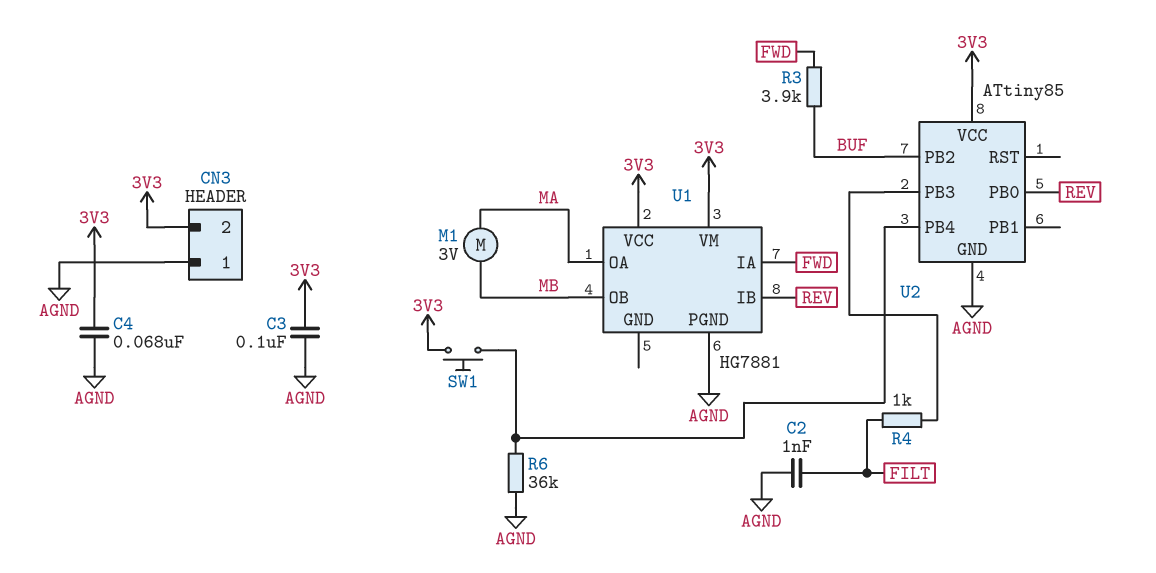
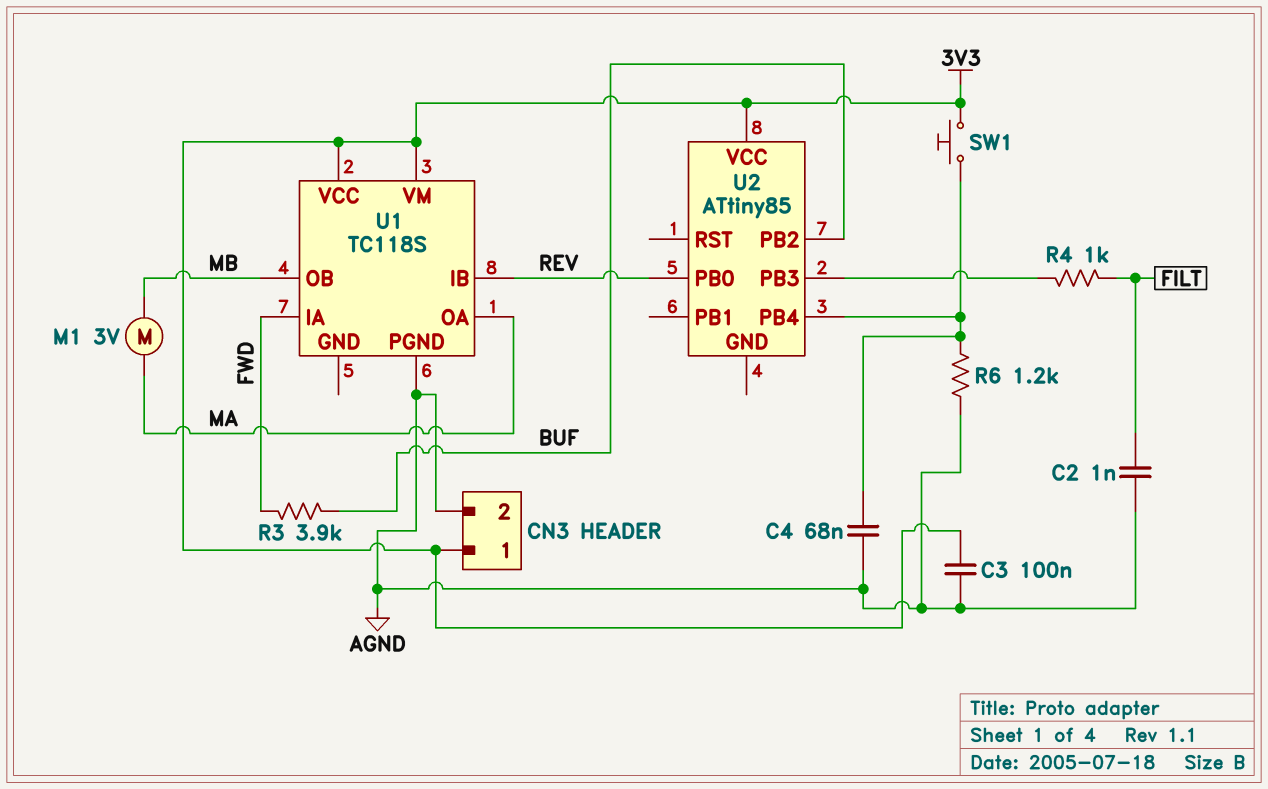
C4: 68nF (3V3, AGND) -> 68nF (AGND, U2/PB4)
CN3 pin 1: AGND -> 3V3
CN3 pin 2: 3V3 -> AGND
R6: 36k (AGND, U2/PB4) -> 1.2k (AGND, U2/PB4)
U1: HG7881 -> TC118S
U2 pin GND: AGND -> none

